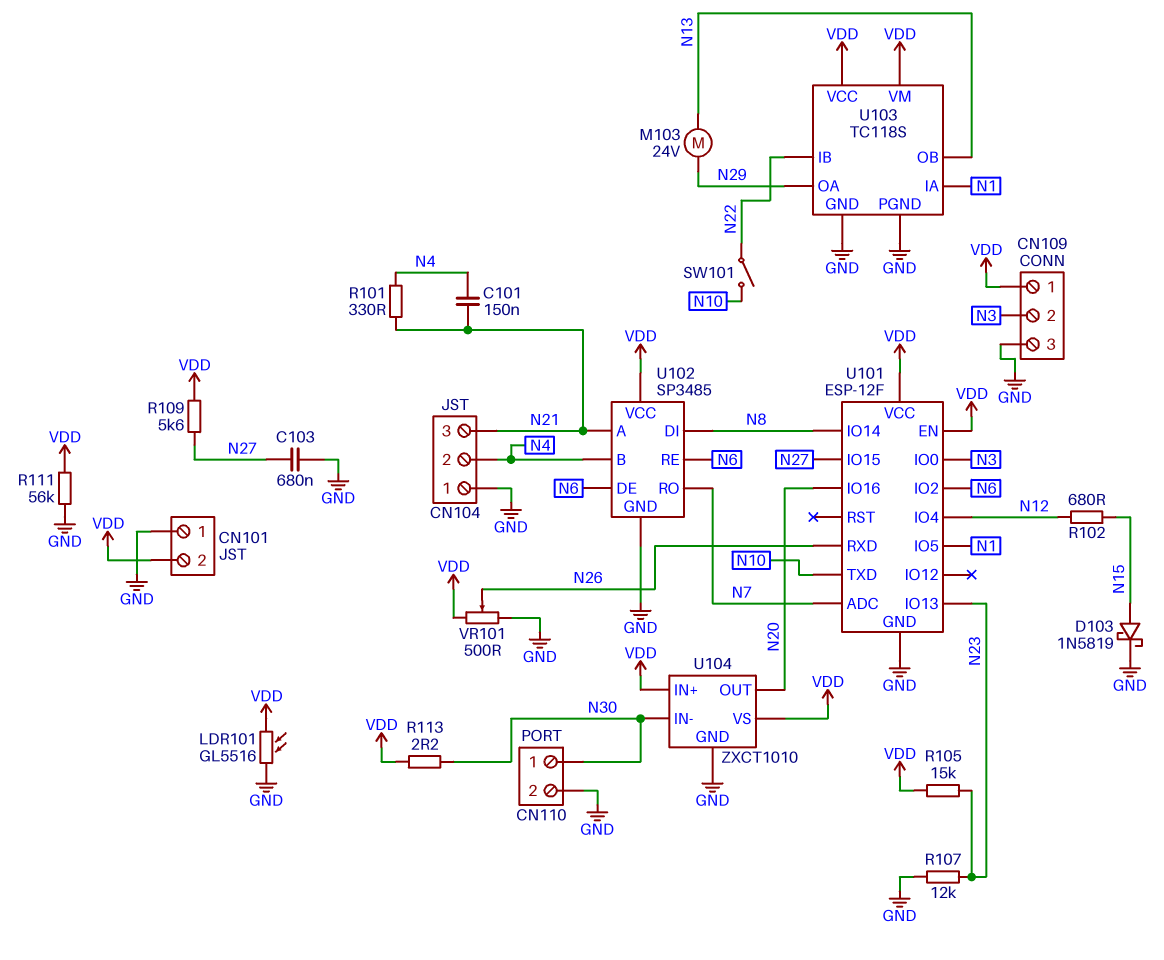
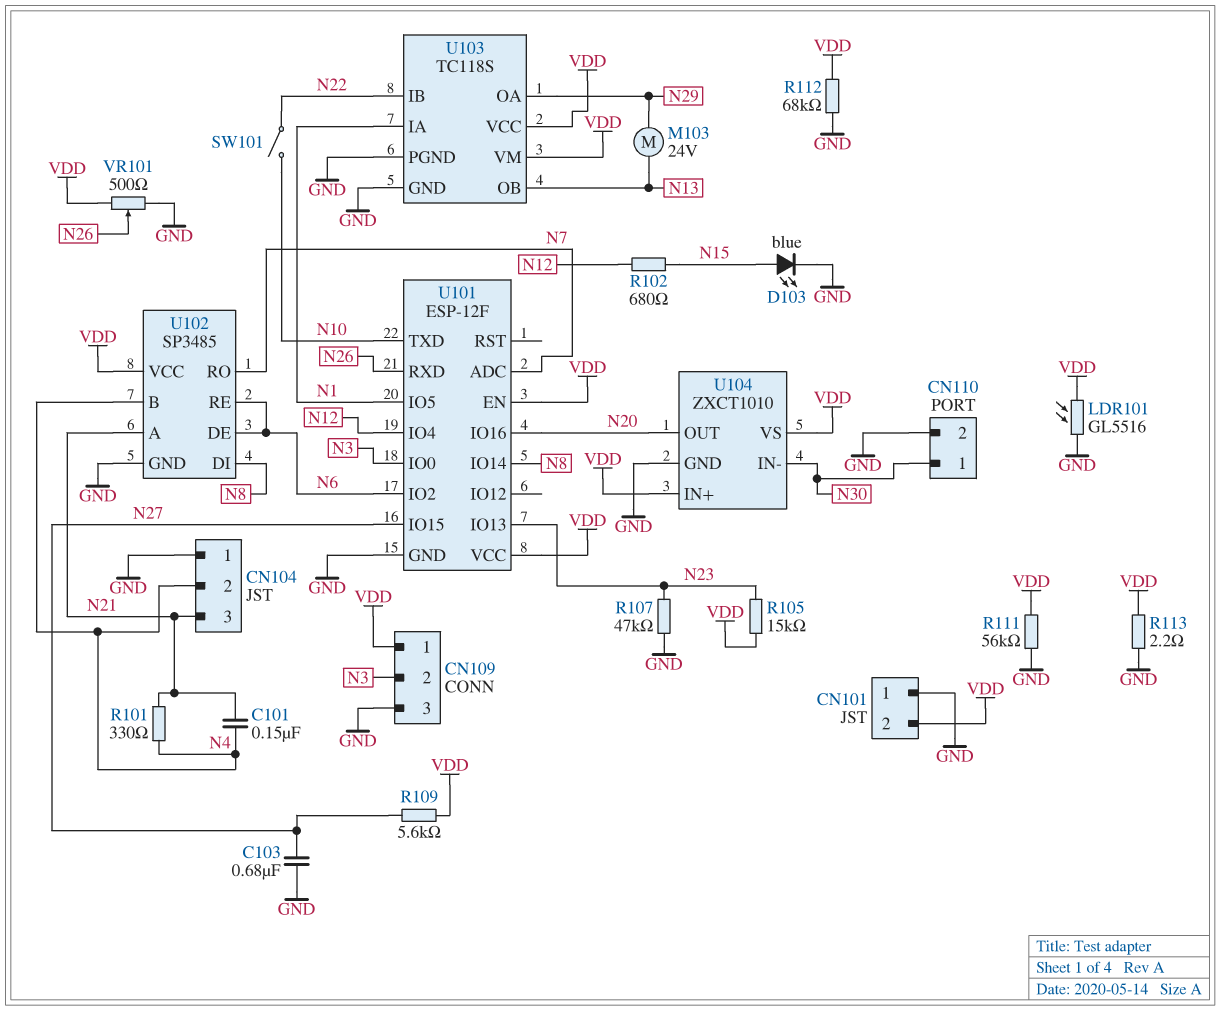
D103: schottky 1N5819 (A N15, K GND) -> LED blue (A N15, K GND)
R107: 12k (GND, N23) -> 47k (GND, N23)
R112: none -> 68k (GND, VDD)
R113: 2.2 (N30, VDD) -> 2.2 (GND, VDD)

